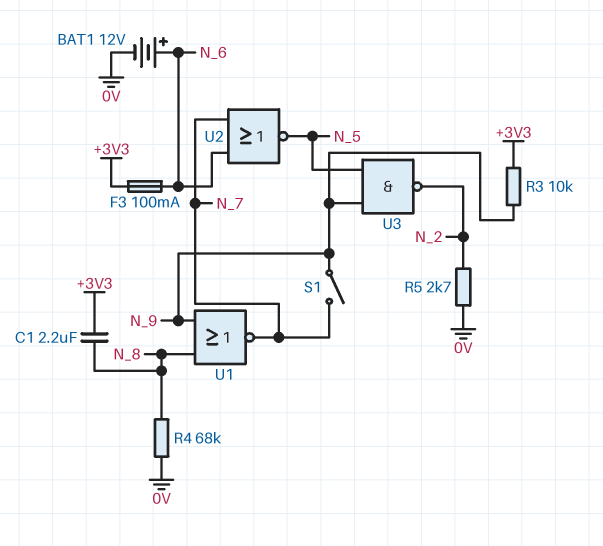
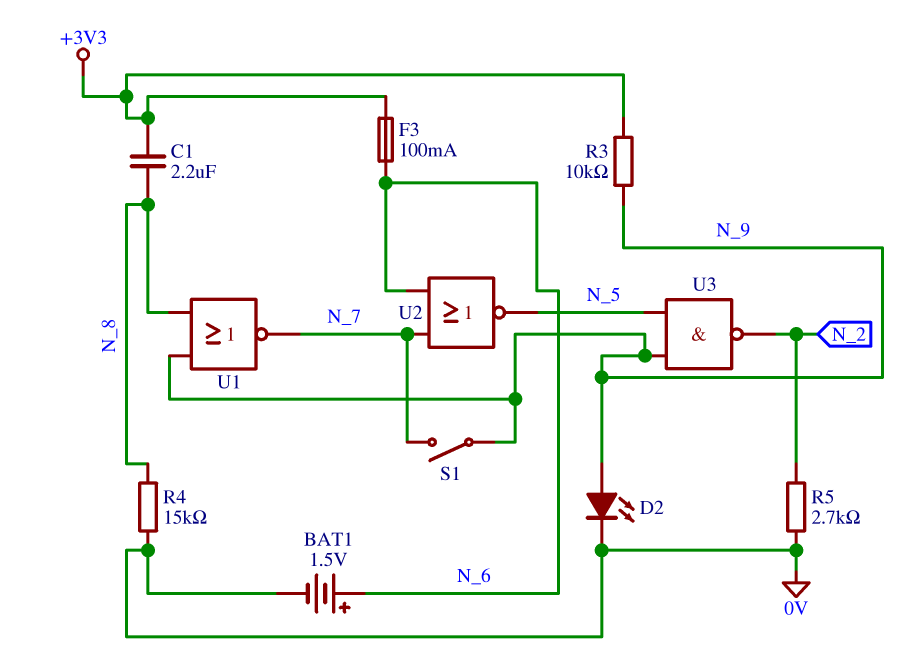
BAT1: 12V (plus N_6, minus 0V) -> 1.5V (plus N_6, minus 0V)
D2: none -> LED (A N_9, K 0V)
R4: 68k (0V, N_8) -> 15k (0V, N_8)

